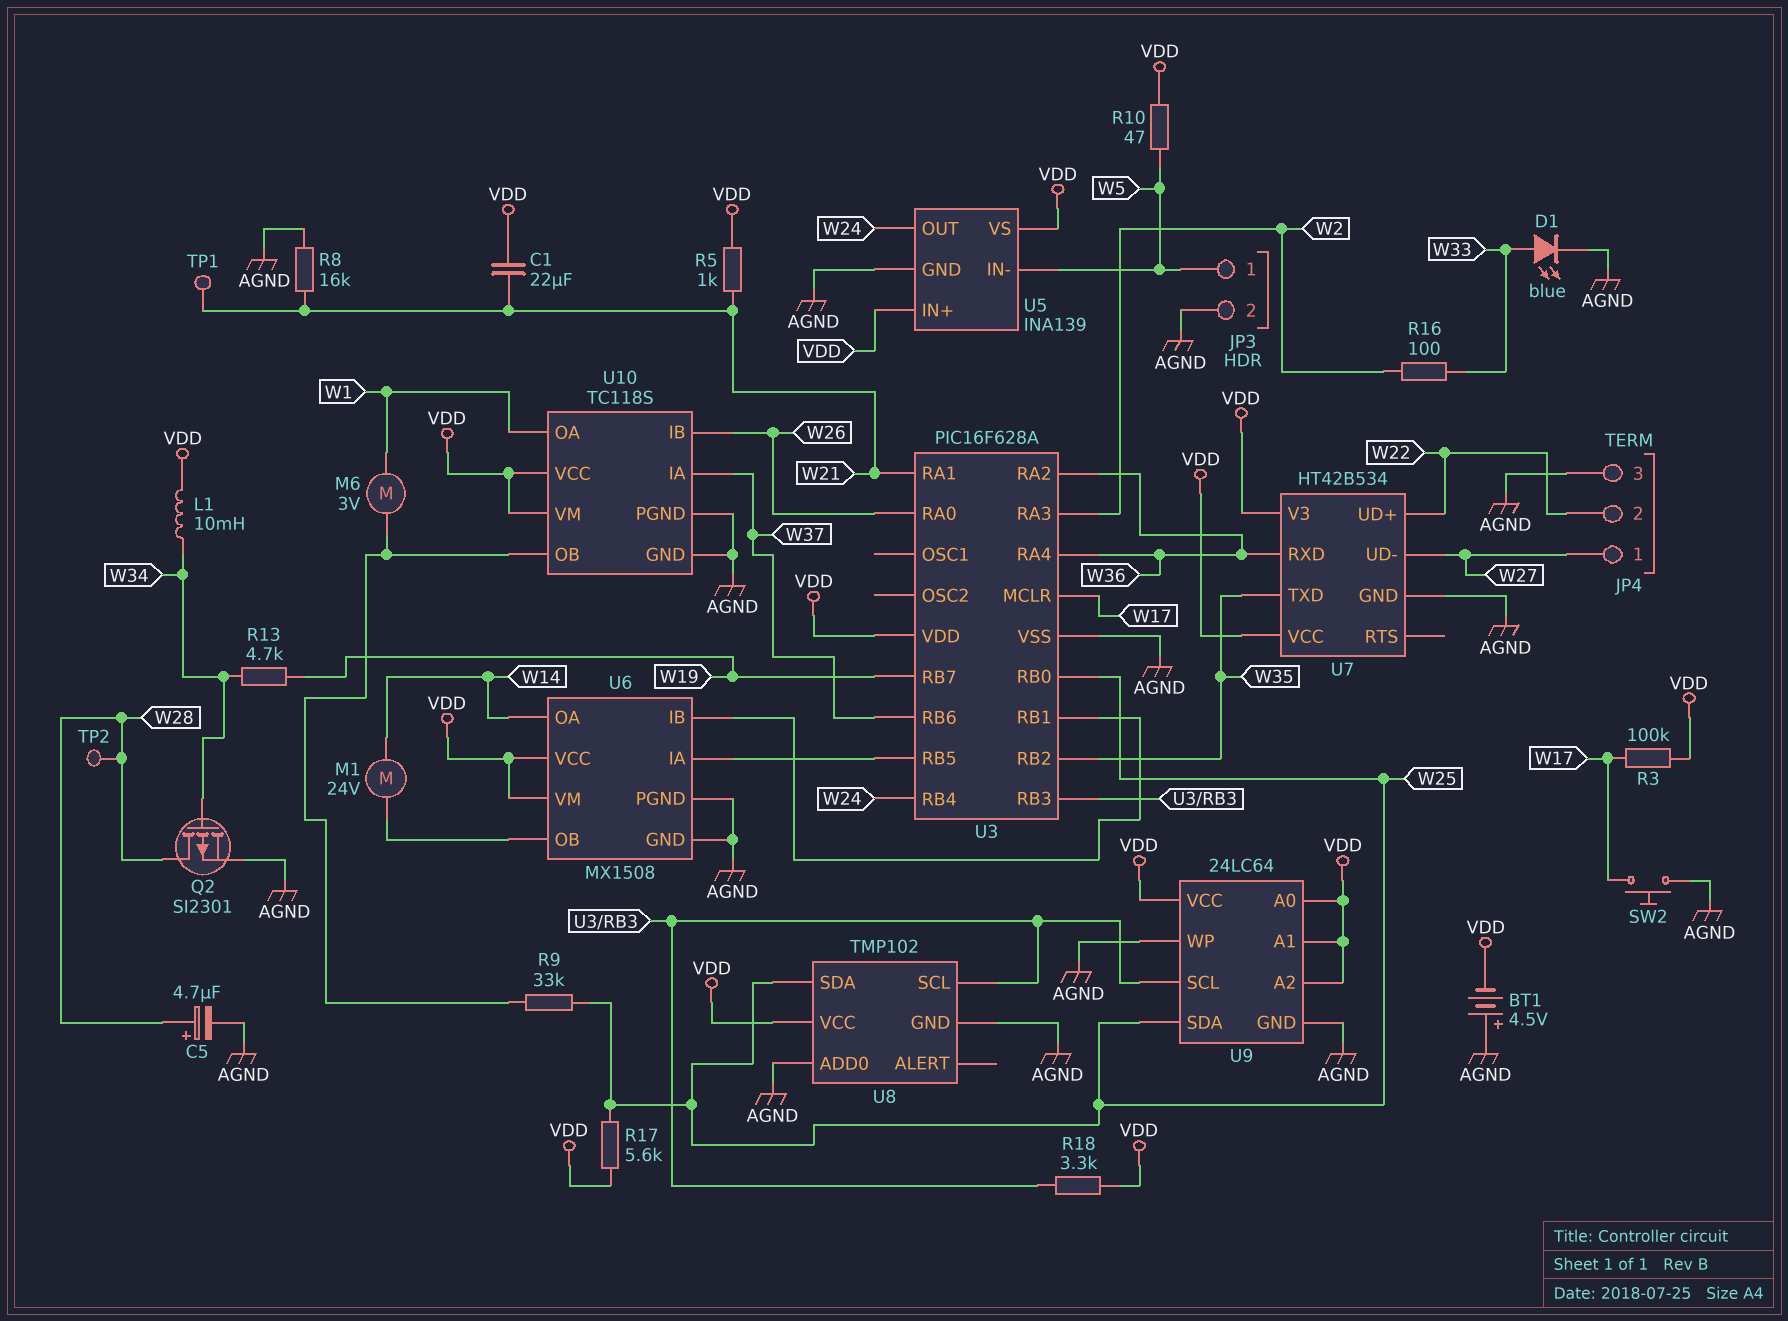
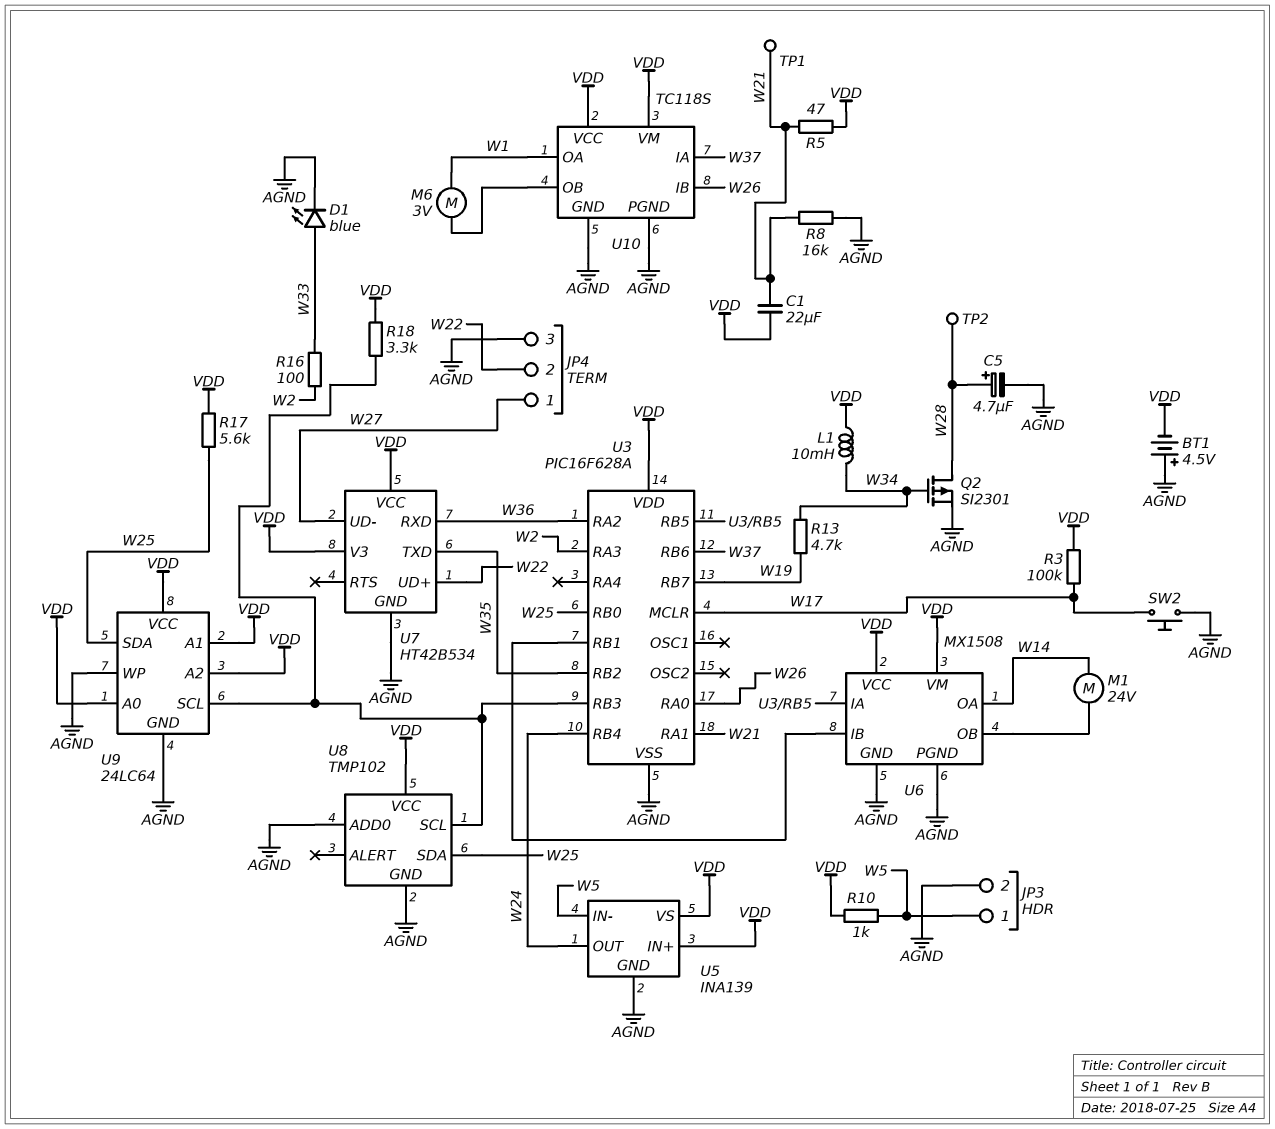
R5: 1k (VDD, W21) -> 47 (VDD, W21)
R9: 33k (U10/OB, W25) -> none
R10: 47 (VDD, W5) -> 1k (VDD, W5)
U3 pin RA4: W36 -> none

